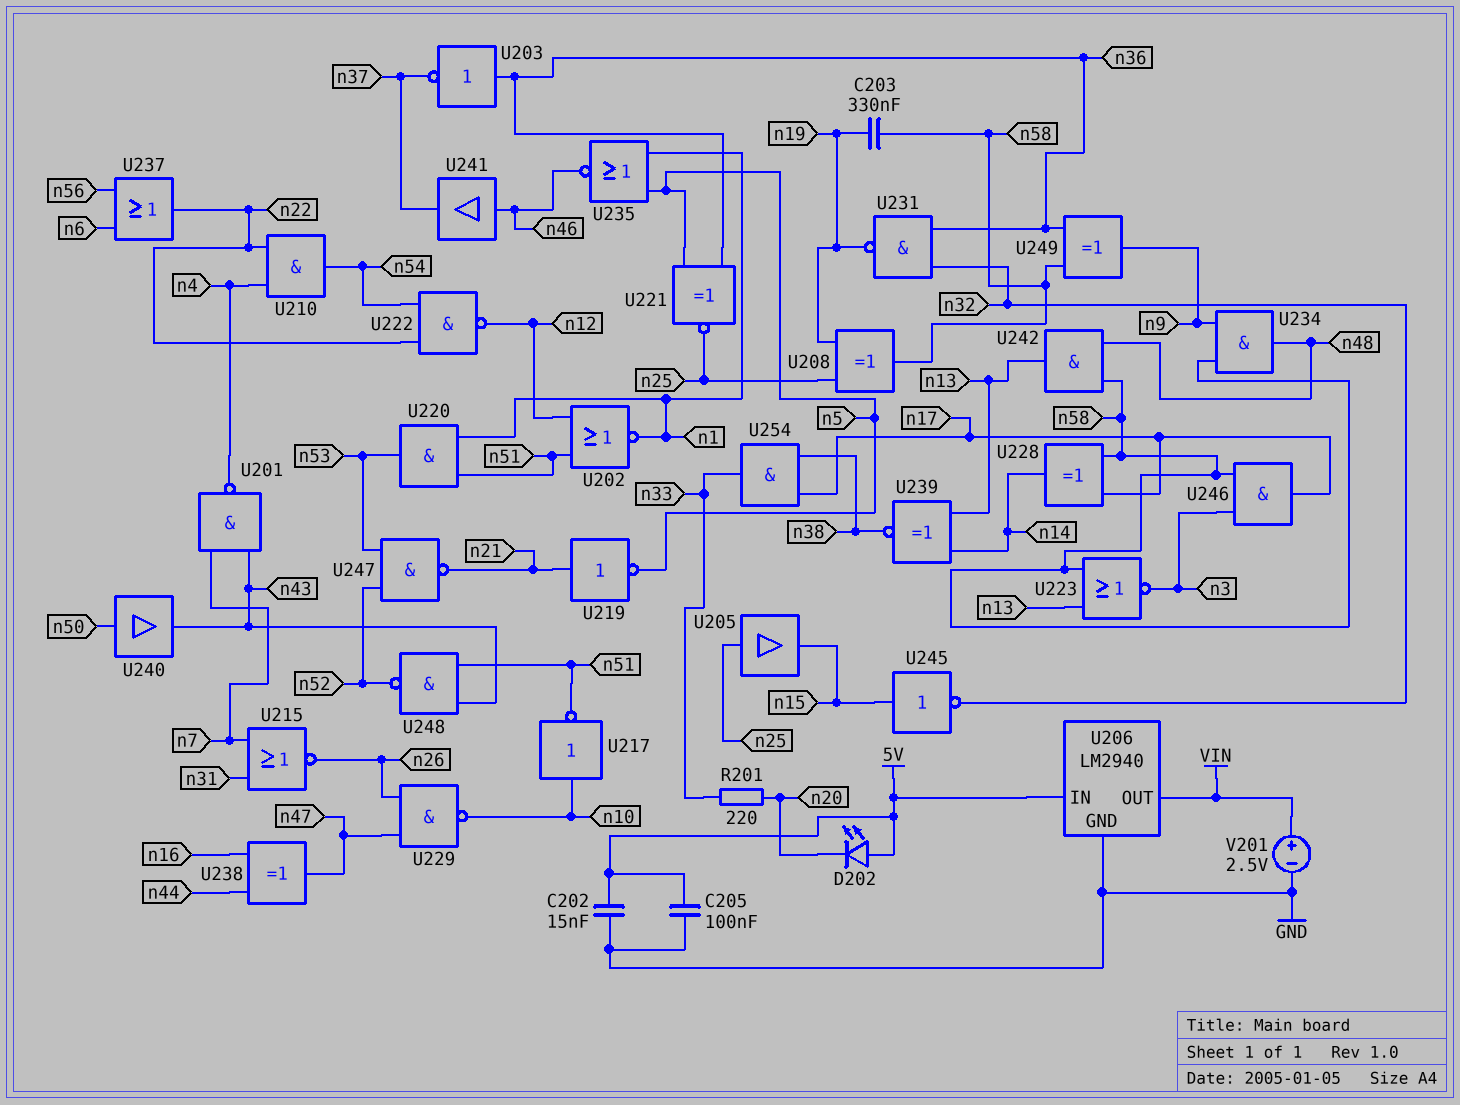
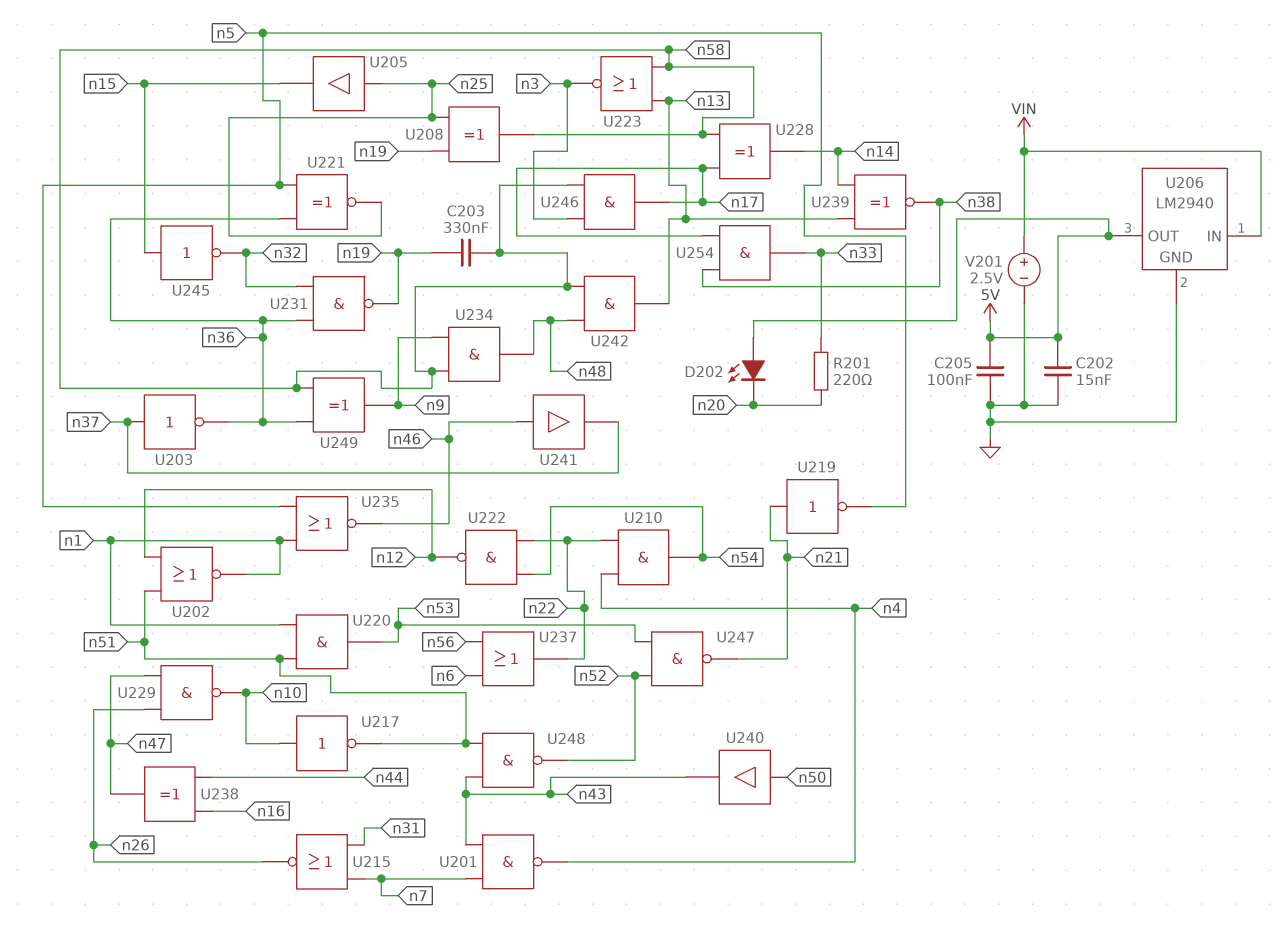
U203: NOT (in n36, out n37) -> NOT (in n37, out n36)
U206 pin IN: 5V -> VIN
U206 pin OUT: VIN -> 5V

